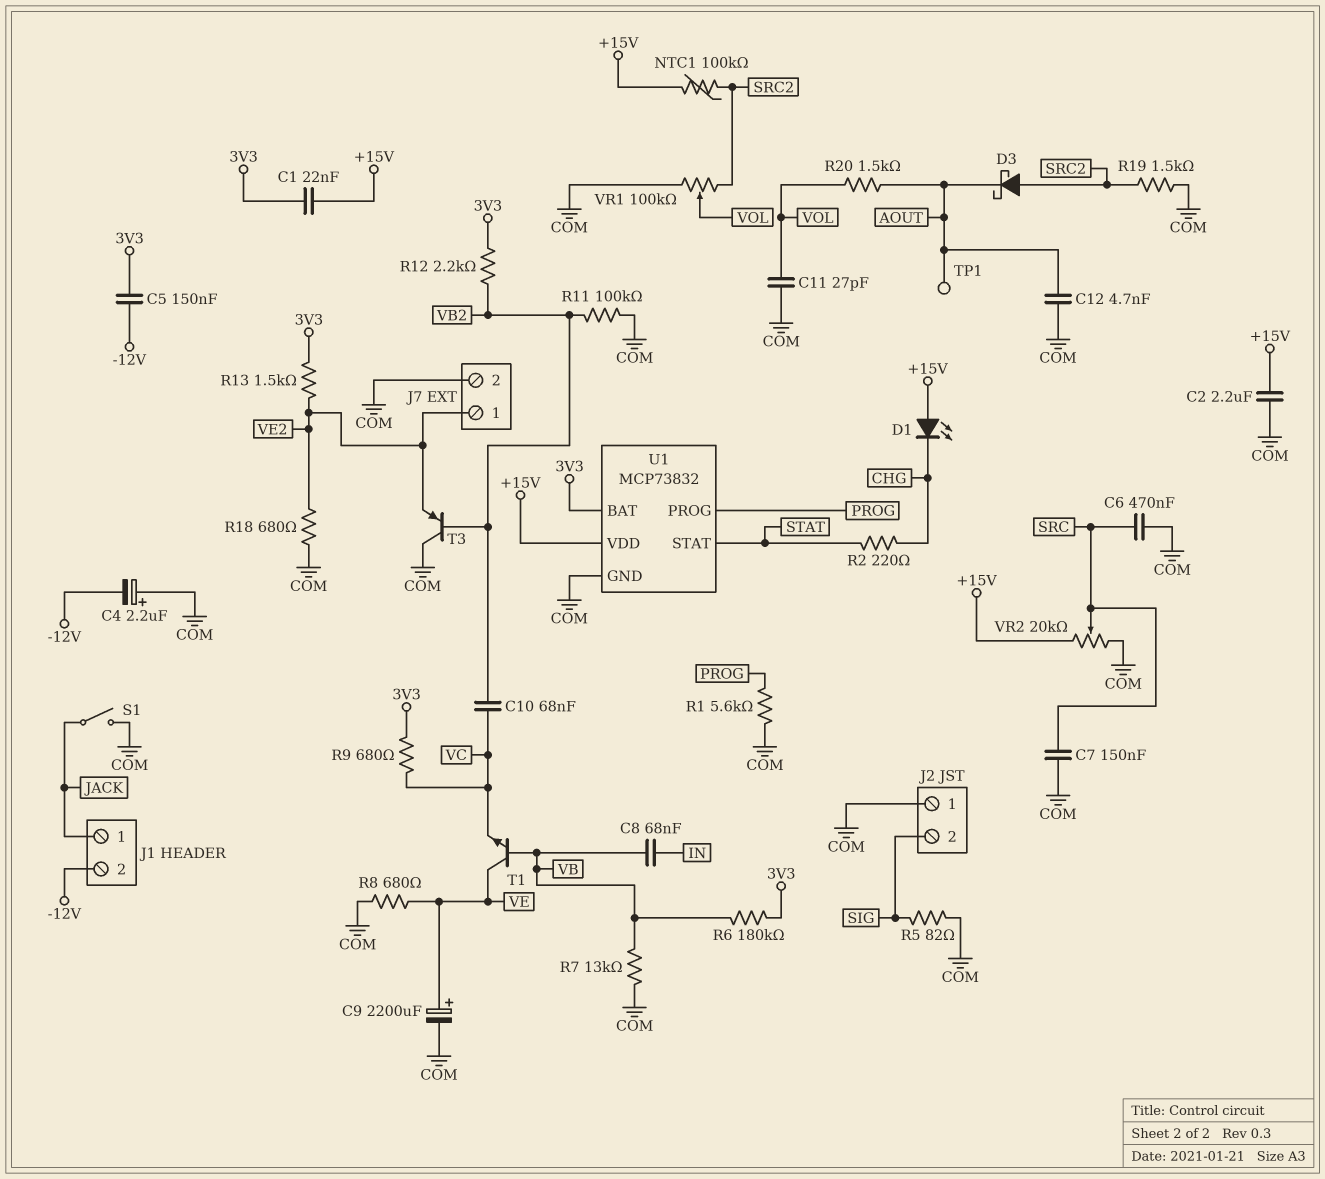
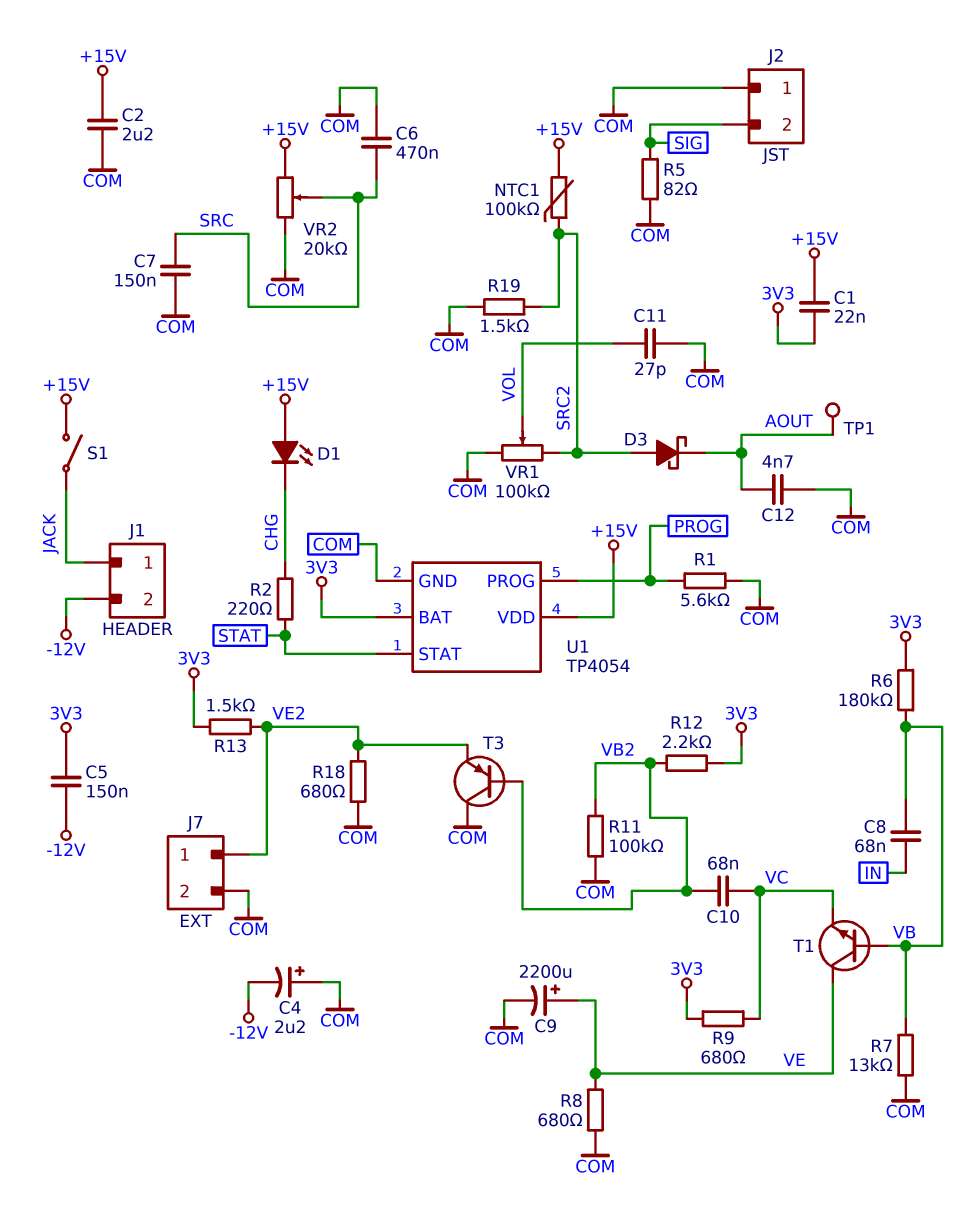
R20: 1.5k (AOUT, VOL) -> none
S1: switch (COM, JACK) -> switch (+15V, JACK)
U1: MCP73832 -> TP4054

